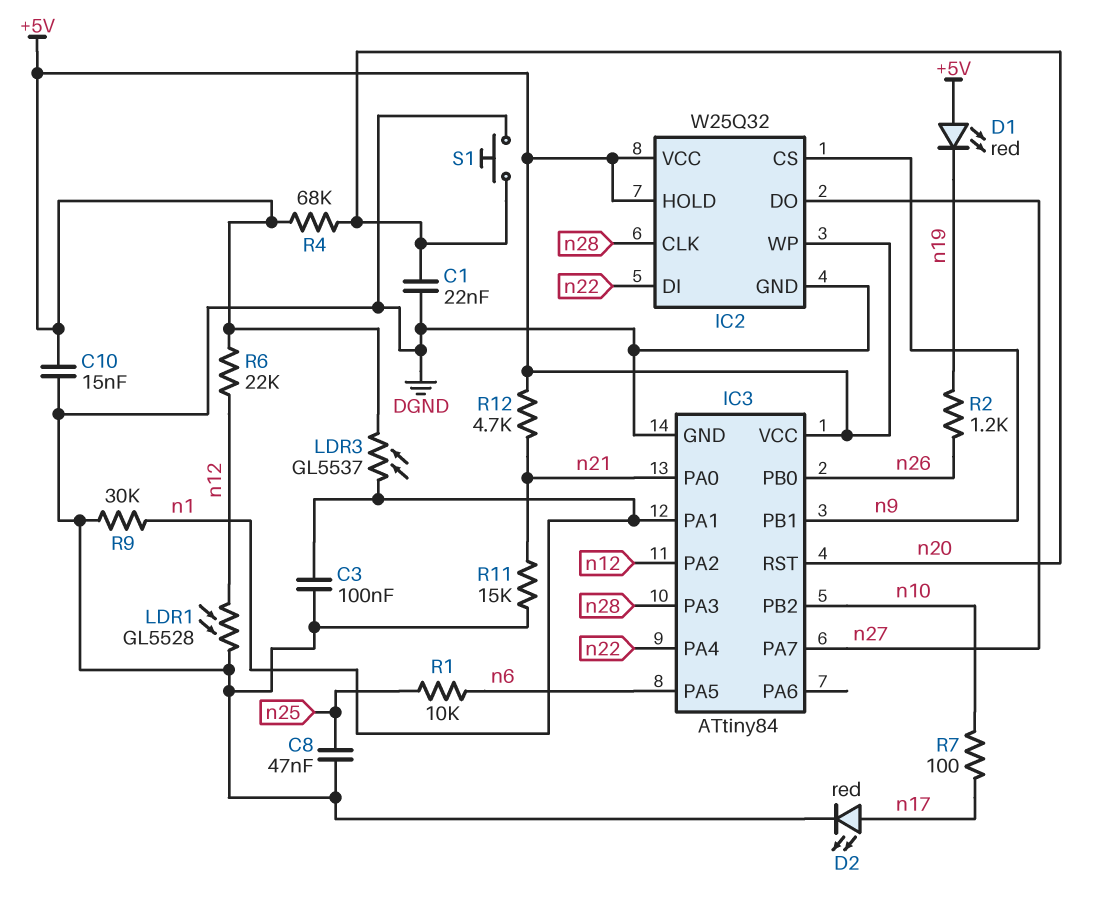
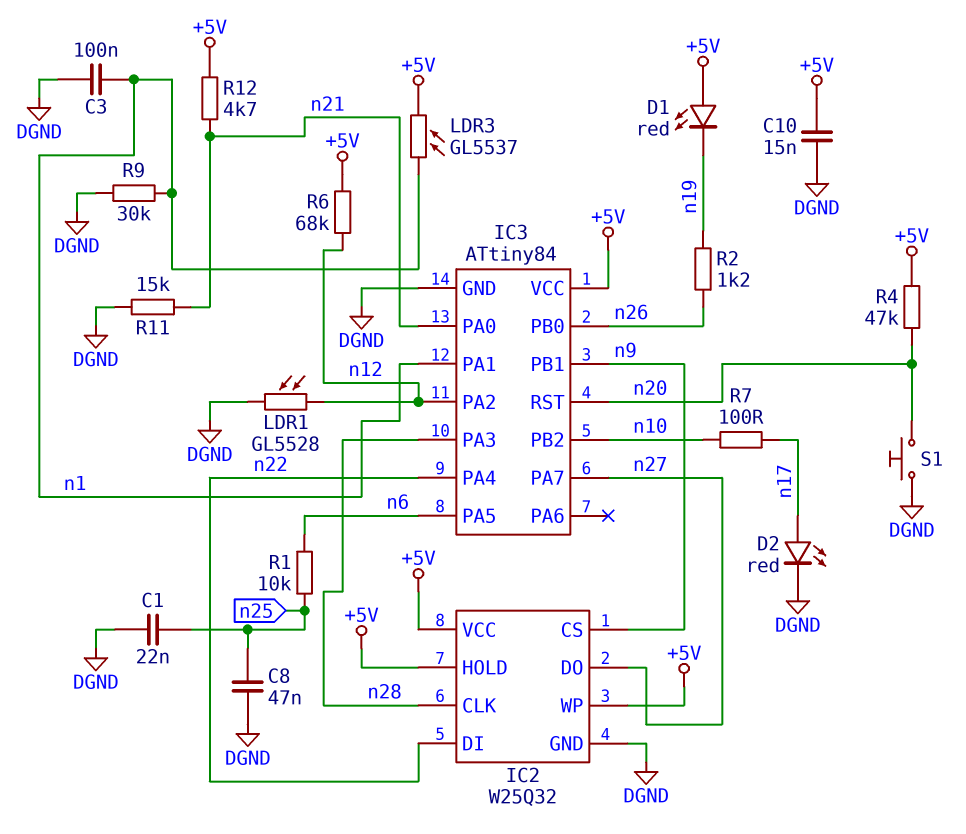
C1: 22nF (DGND, n20) -> 22nF (DGND, n25)
R4: 68k (+5V, n20) -> 47k (+5V, n20)
R6: 22k (+5V, n12) -> 68k (+5V, n12)

